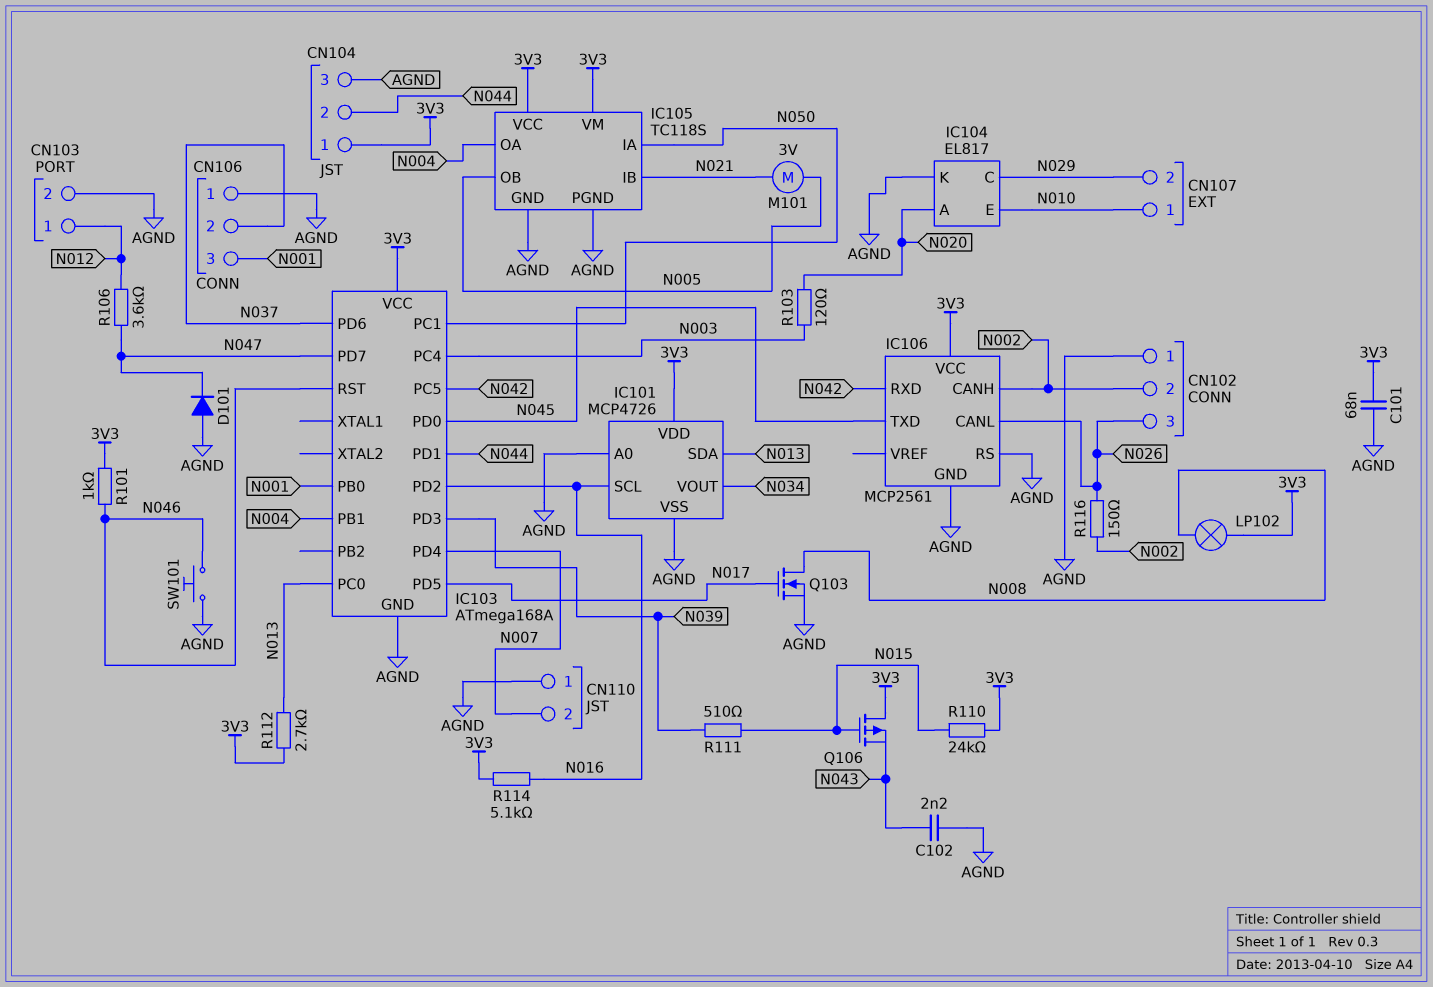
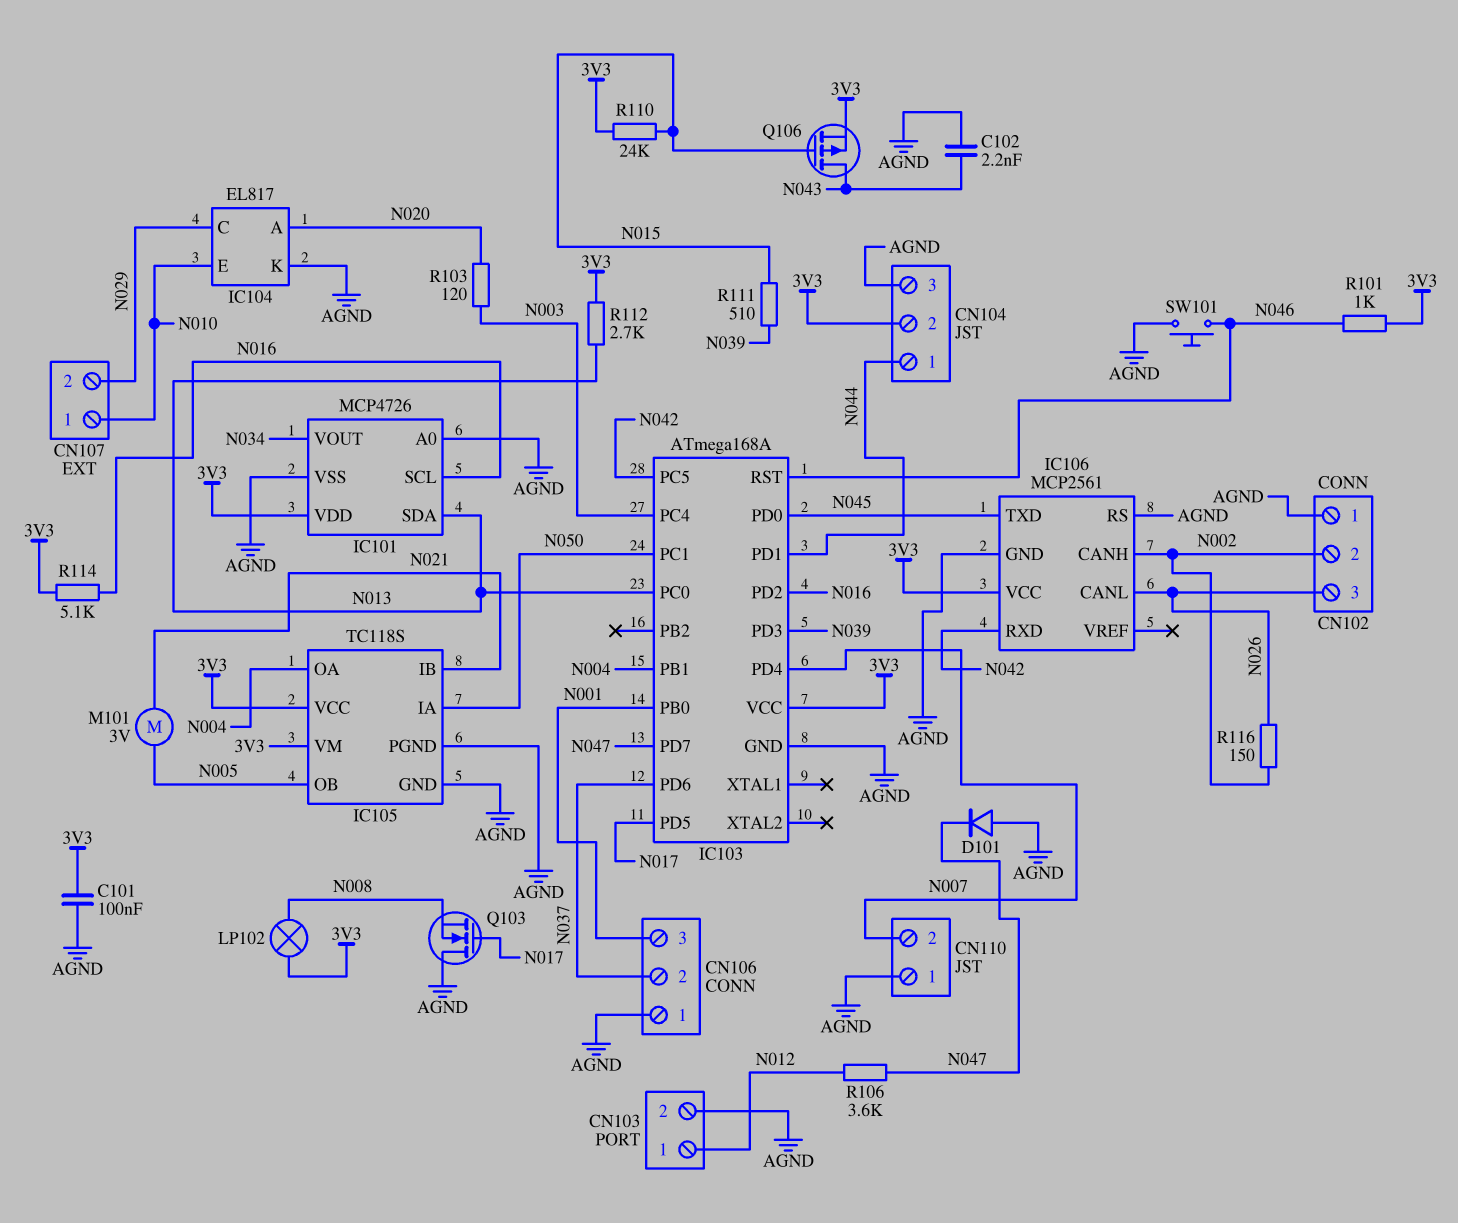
C101: 68nF (3V3, AGND) -> 100nF (3V3, AGND)
CN104 pin 1: 3V3 -> N044
CN104 pin 2: N044 -> 3V3
Q103: NMOS (G N017, D N008, S AGND) -> NMOS (G N017, D AGND, S N008)
Q106: PMOS (G N015, D 3V3, S N043) -> PMOS (G N015, D N043, S 3V3)

